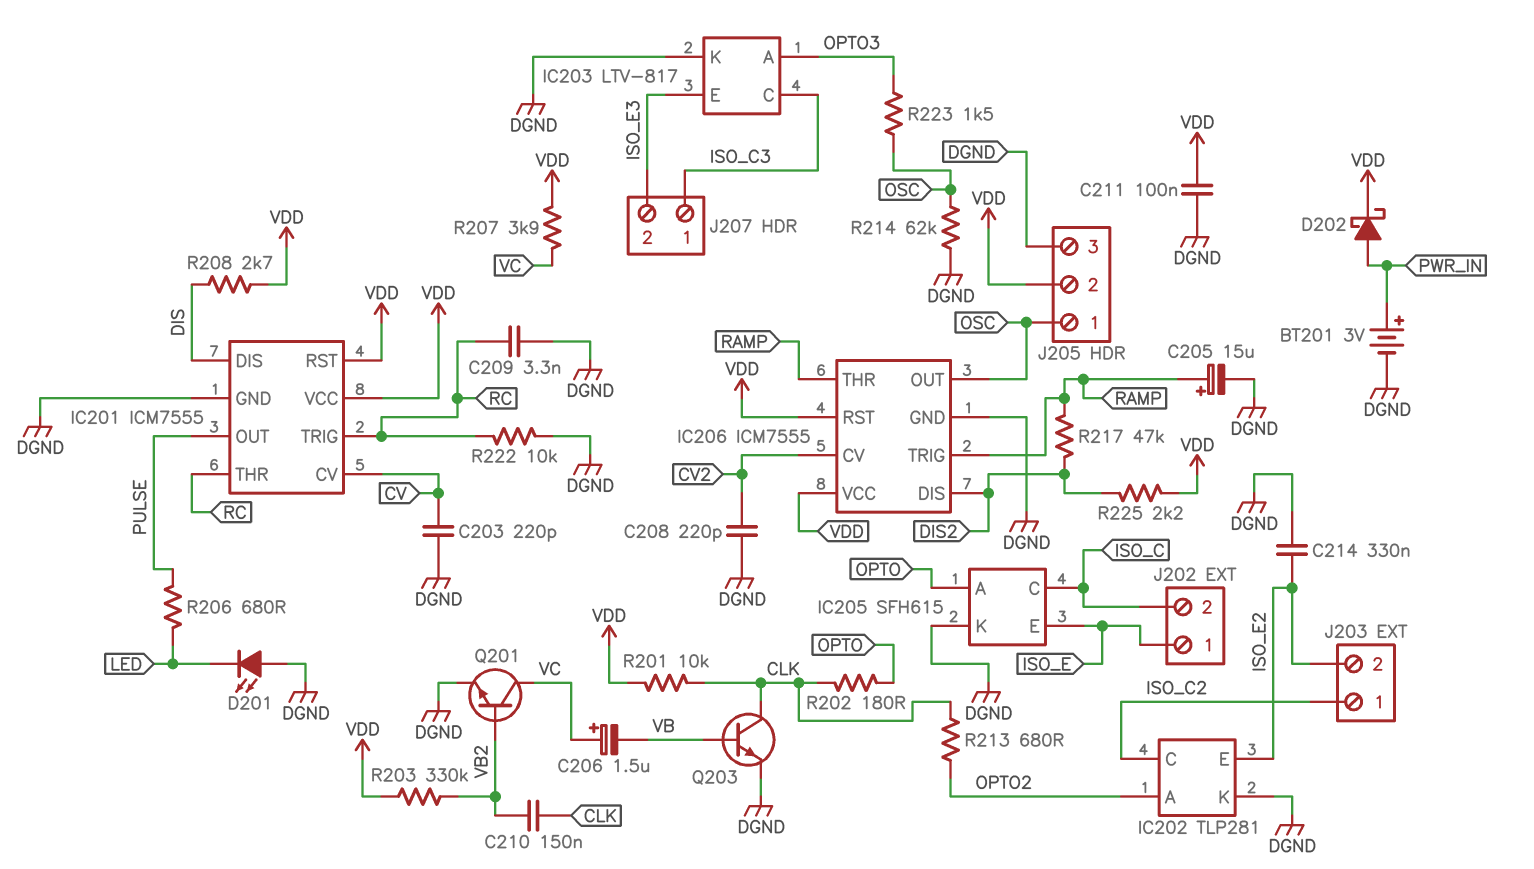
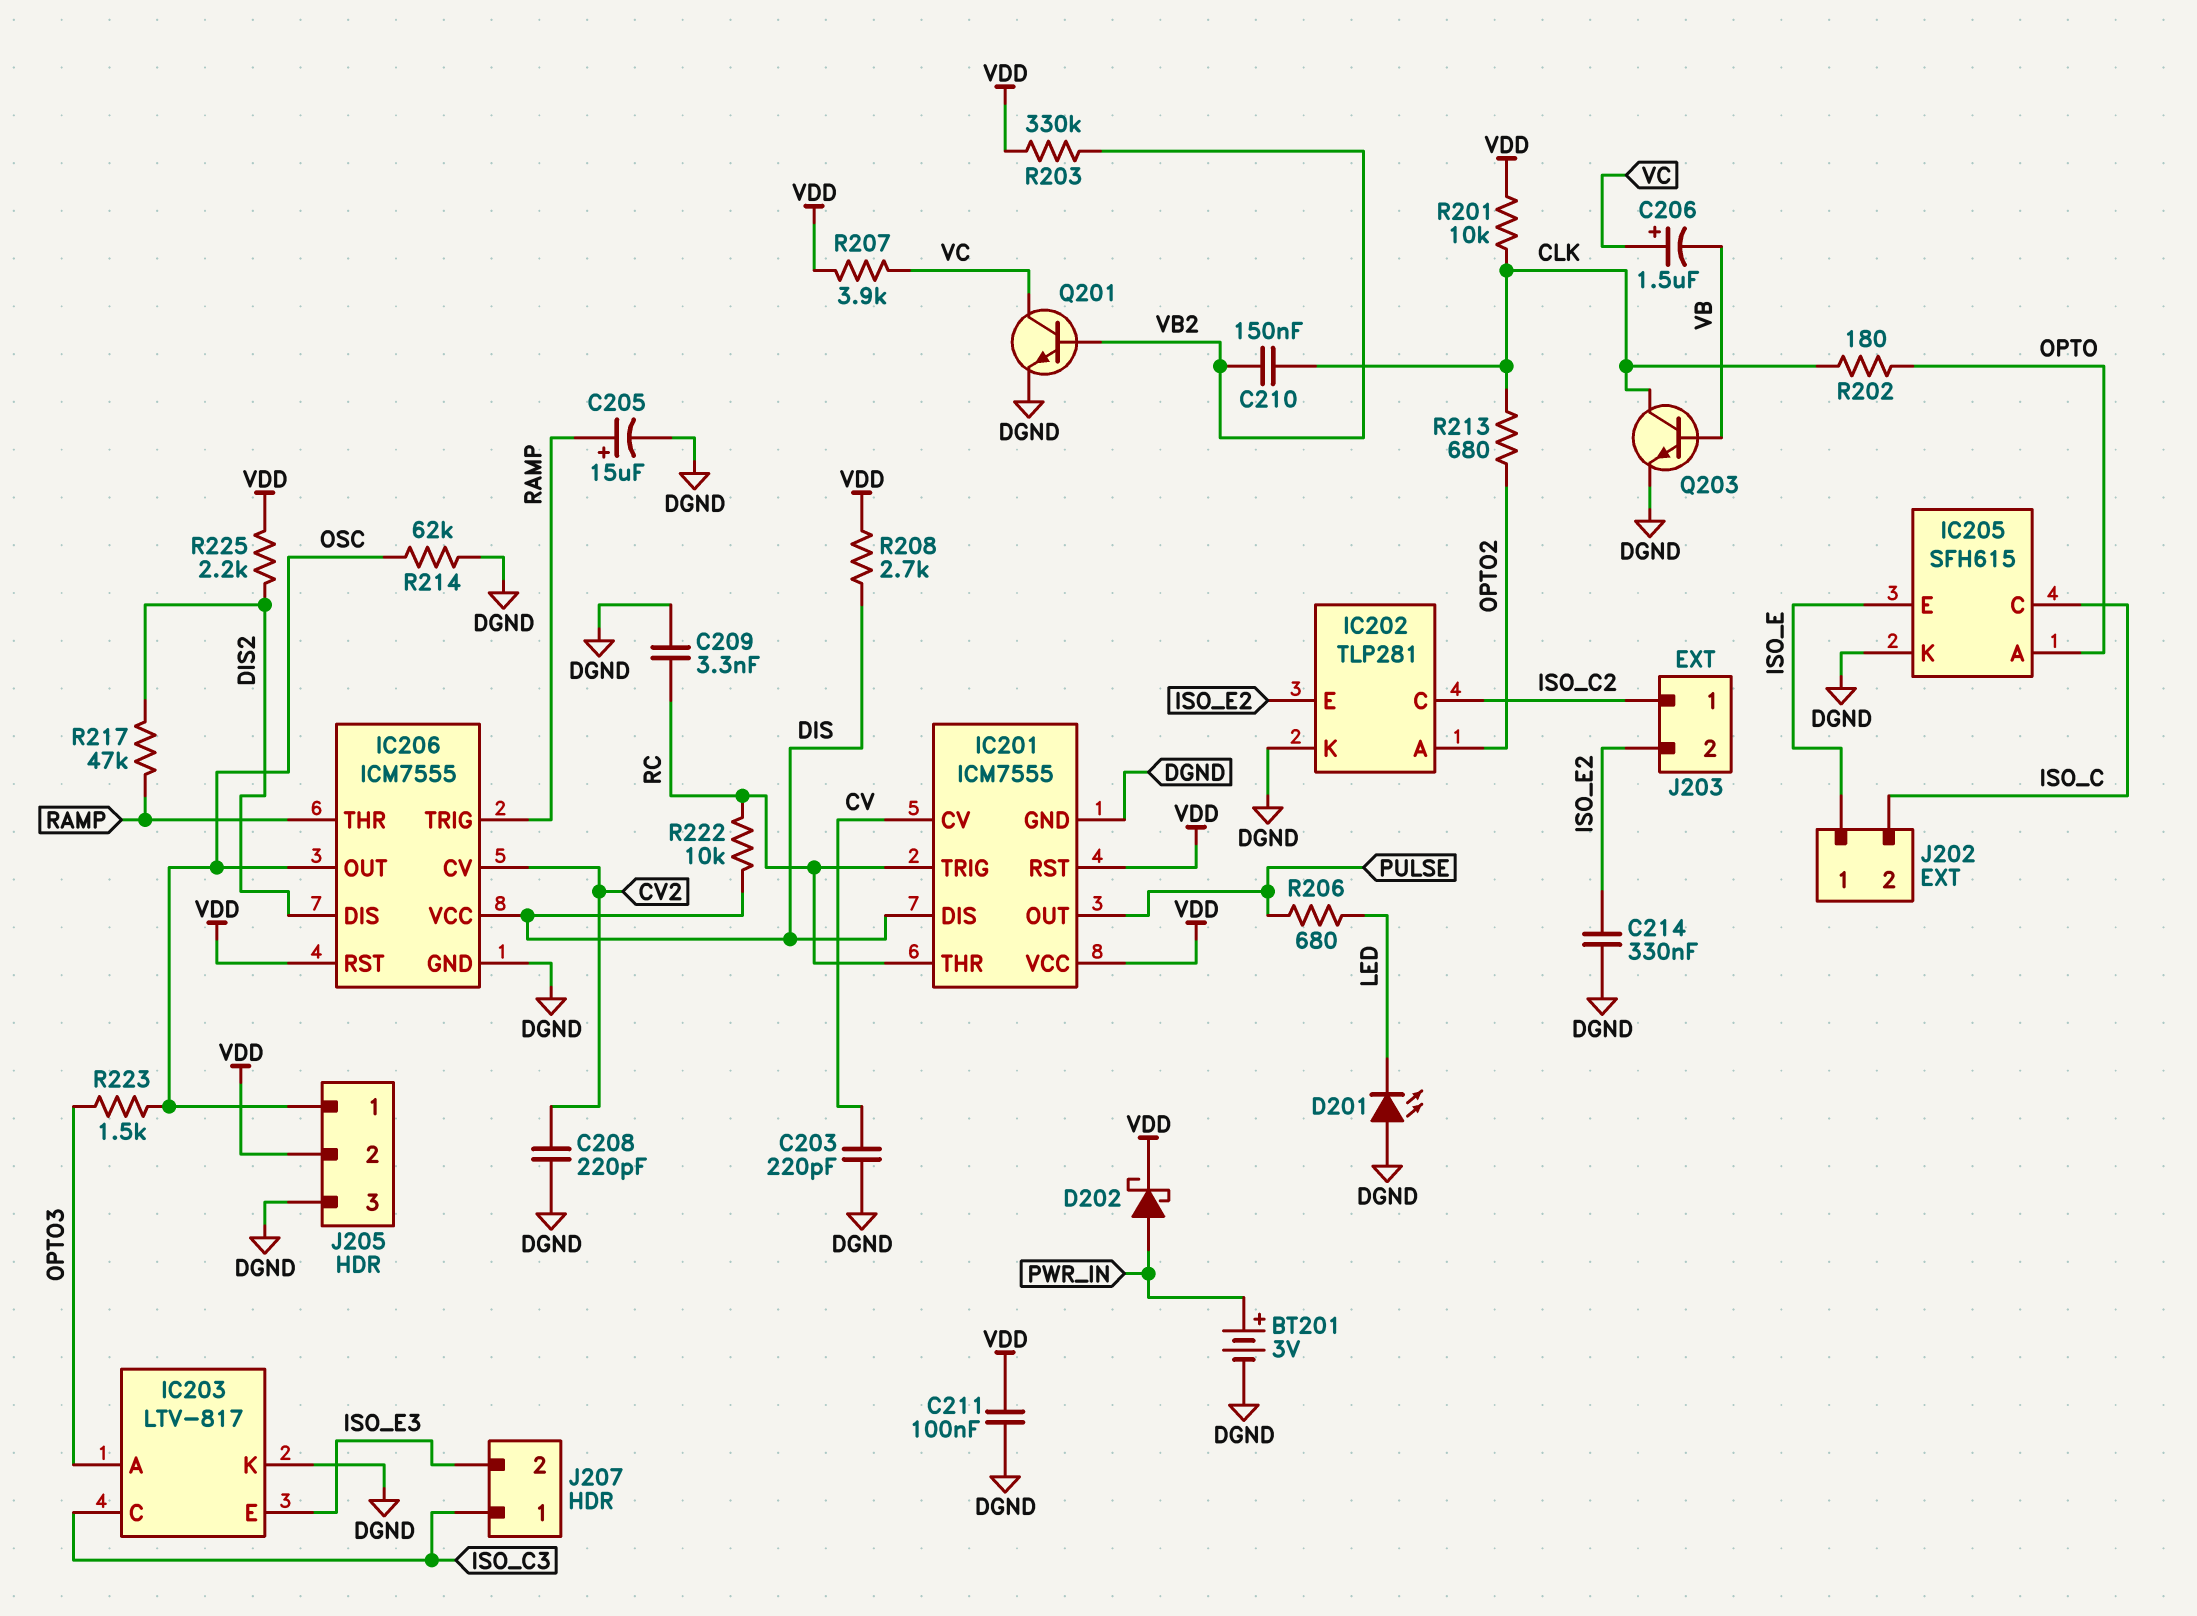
IC206 pin VCC: VDD -> DIS
R222: 10k (DGND, RC) -> 10k (DIS, RC)

